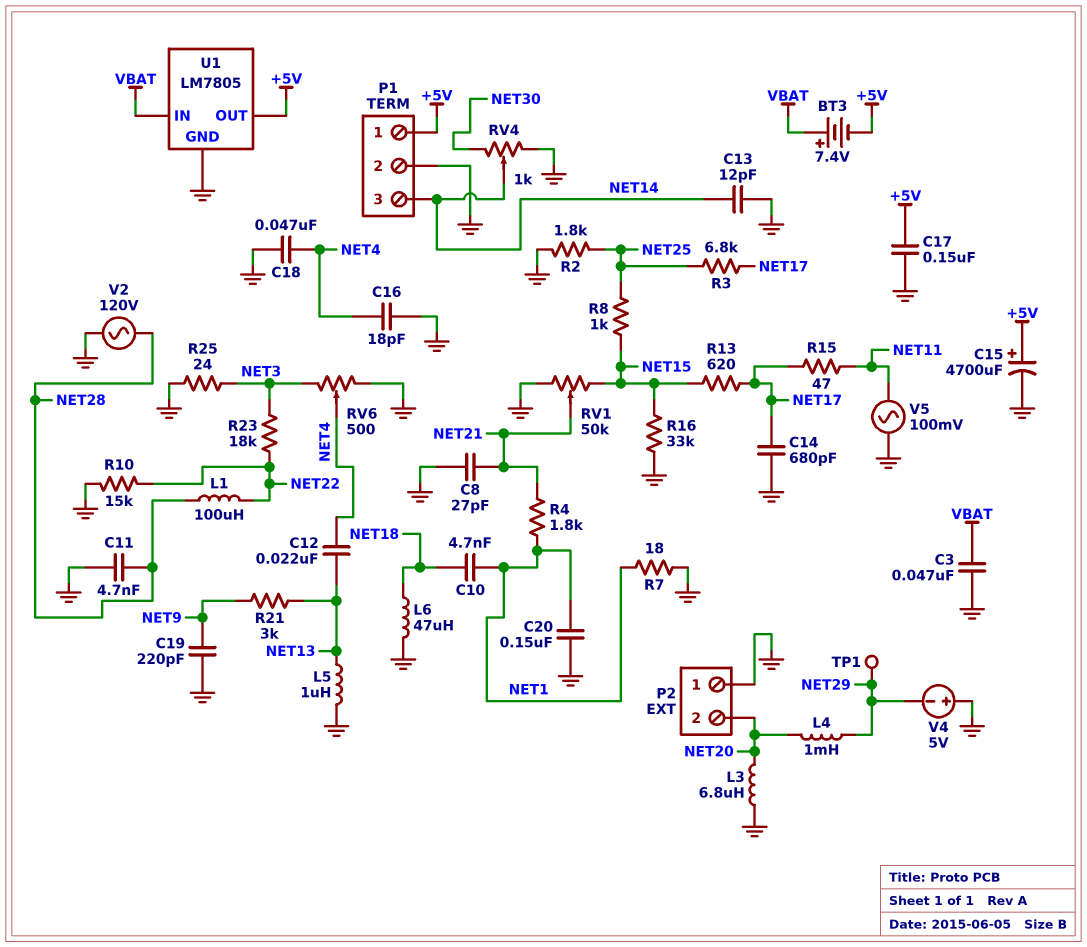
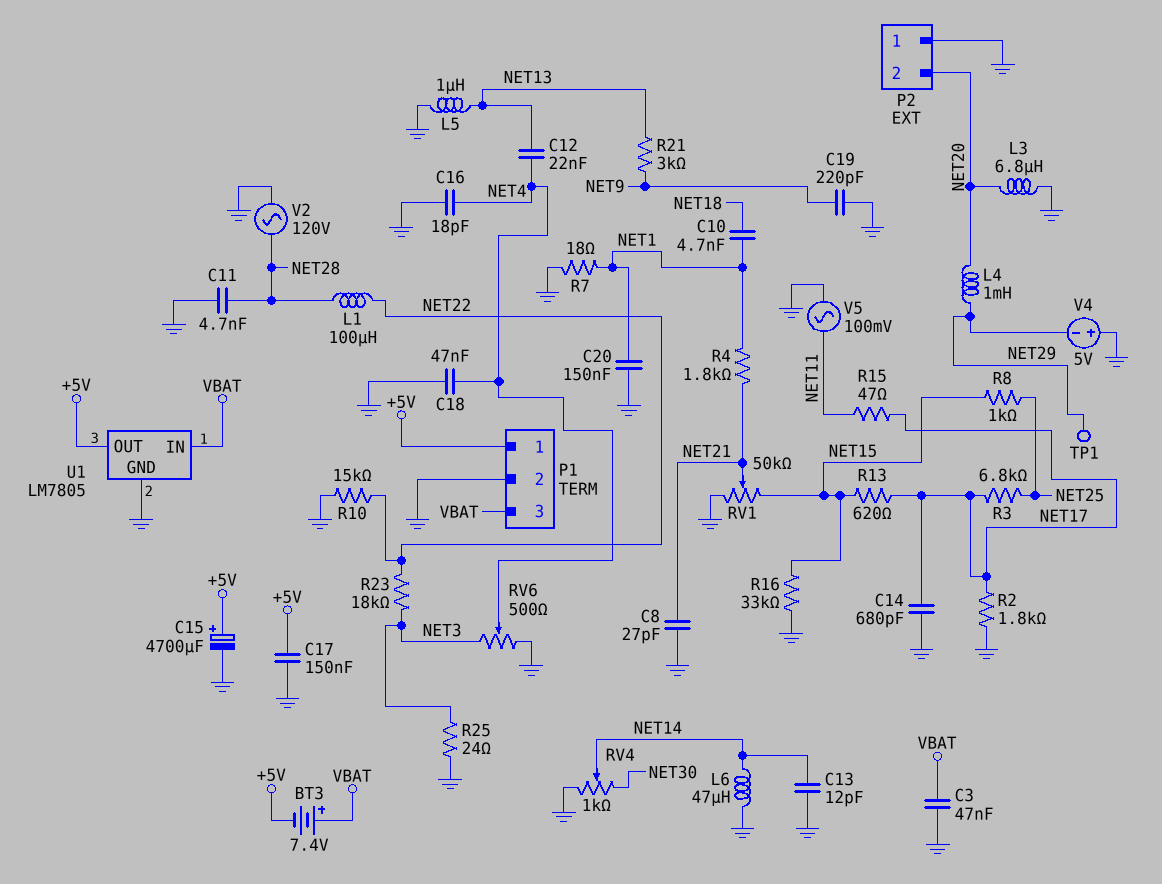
L6: 47uH (GND, NET18) -> 47uH (GND, NET14)
P1 pin 3: NET14 -> VBAT
R2: 1.8k (GND, NET25) -> 1.8k (GND, NET17)

